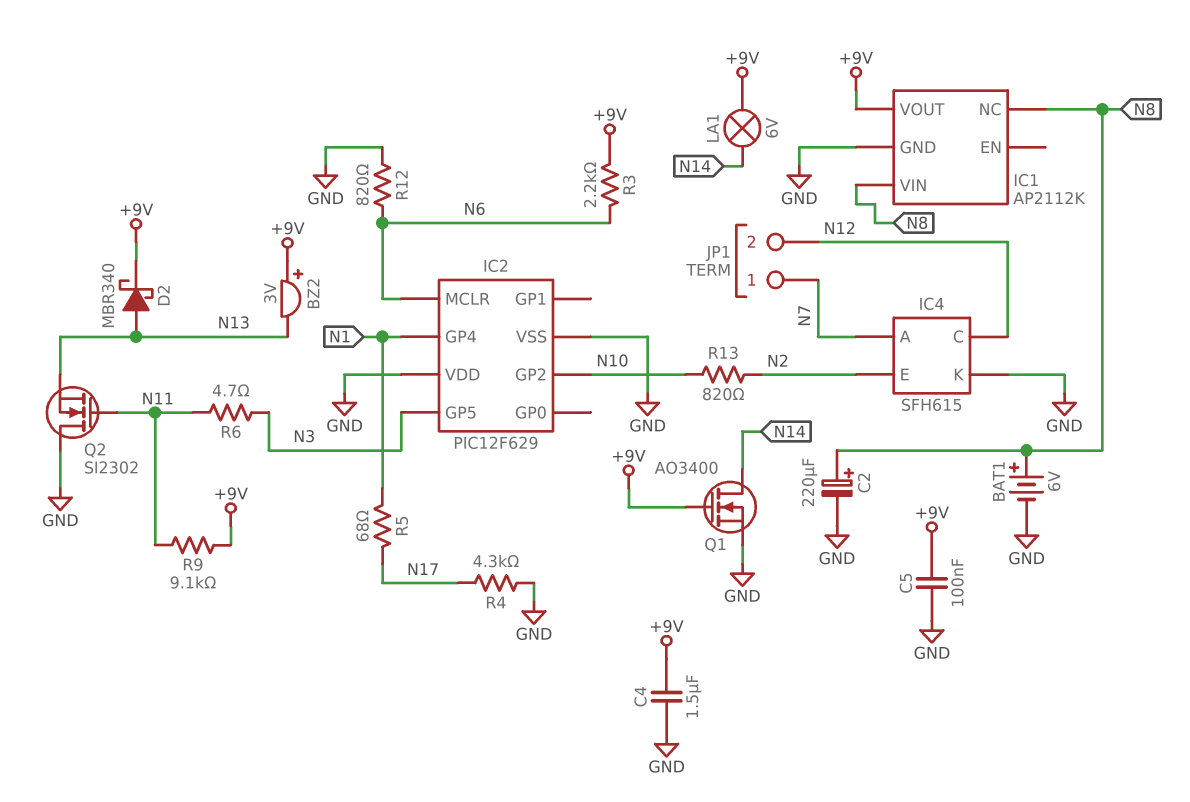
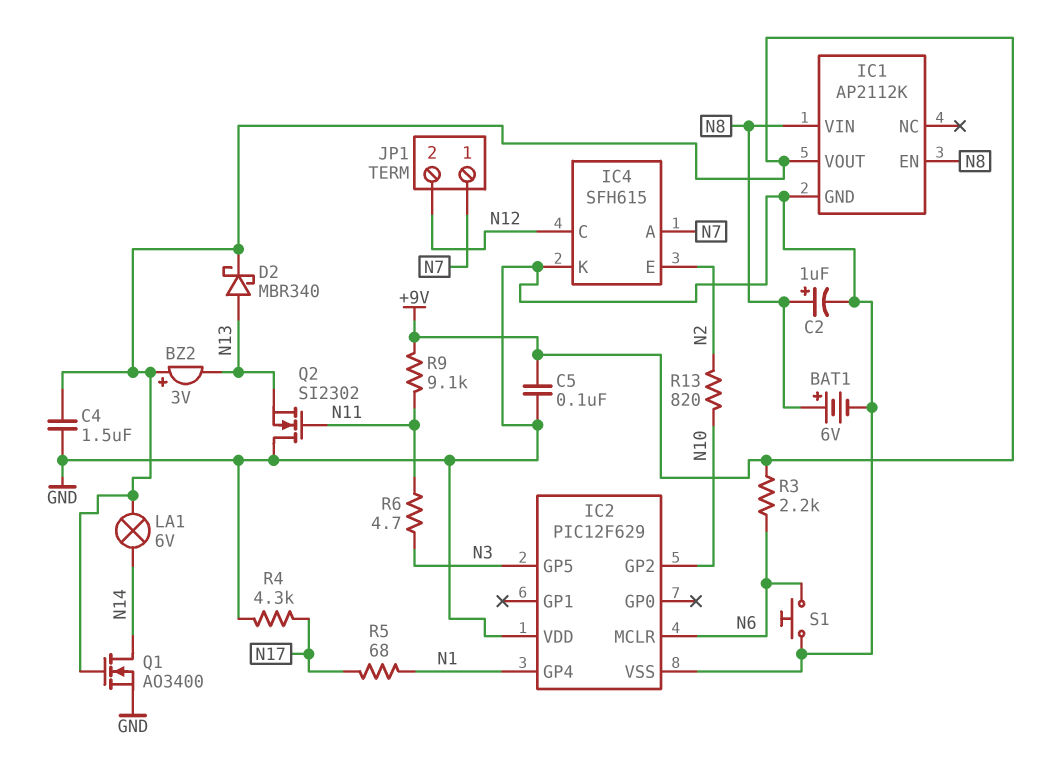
C2: 220uF (plus N8, minus GND) -> 1uF (plus N8, minus GND)
IC1 pin EN: none -> N8
IC1 pin NC: N8 -> none
R12: 820 (GND, N6) -> none
S1: none -> button (GND, N6)

